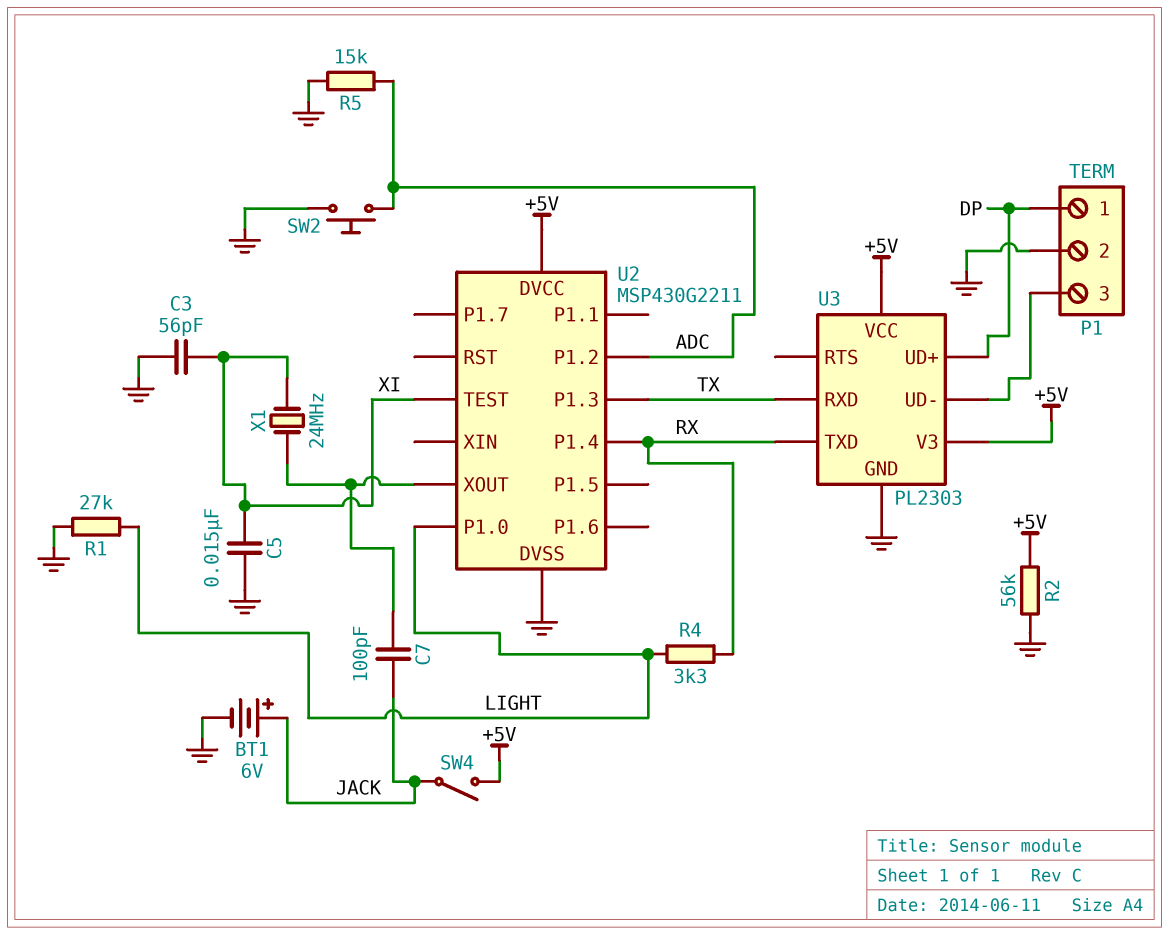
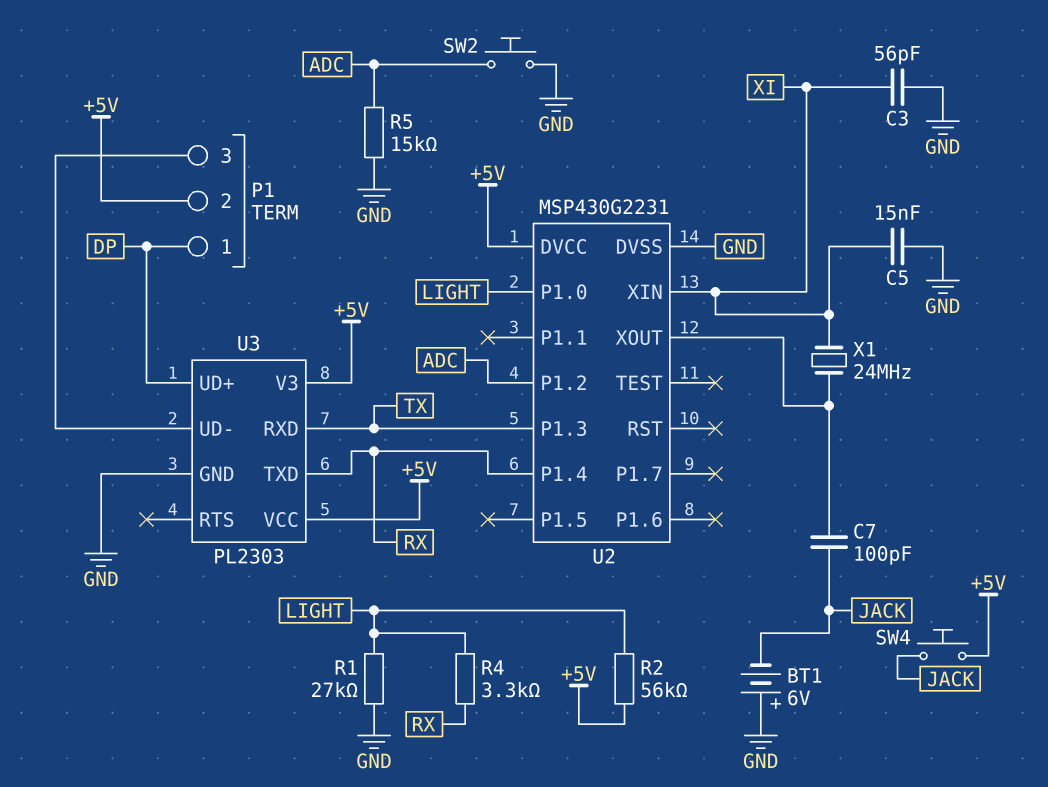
BT1: 6V (plus JACK, minus GND) -> 6V (plus GND, minus JACK)
P1 pin 2: GND -> +5V
R2: 56k (+5V, GND) -> 56k (+5V, LIGHT)
SW4: switch (+5V, JACK) -> button (+5V, JACK)
U2: MSP430G2211 -> MSP430G2231
U2 pin TEST: XI -> none
U2 pin XIN: none -> XI

